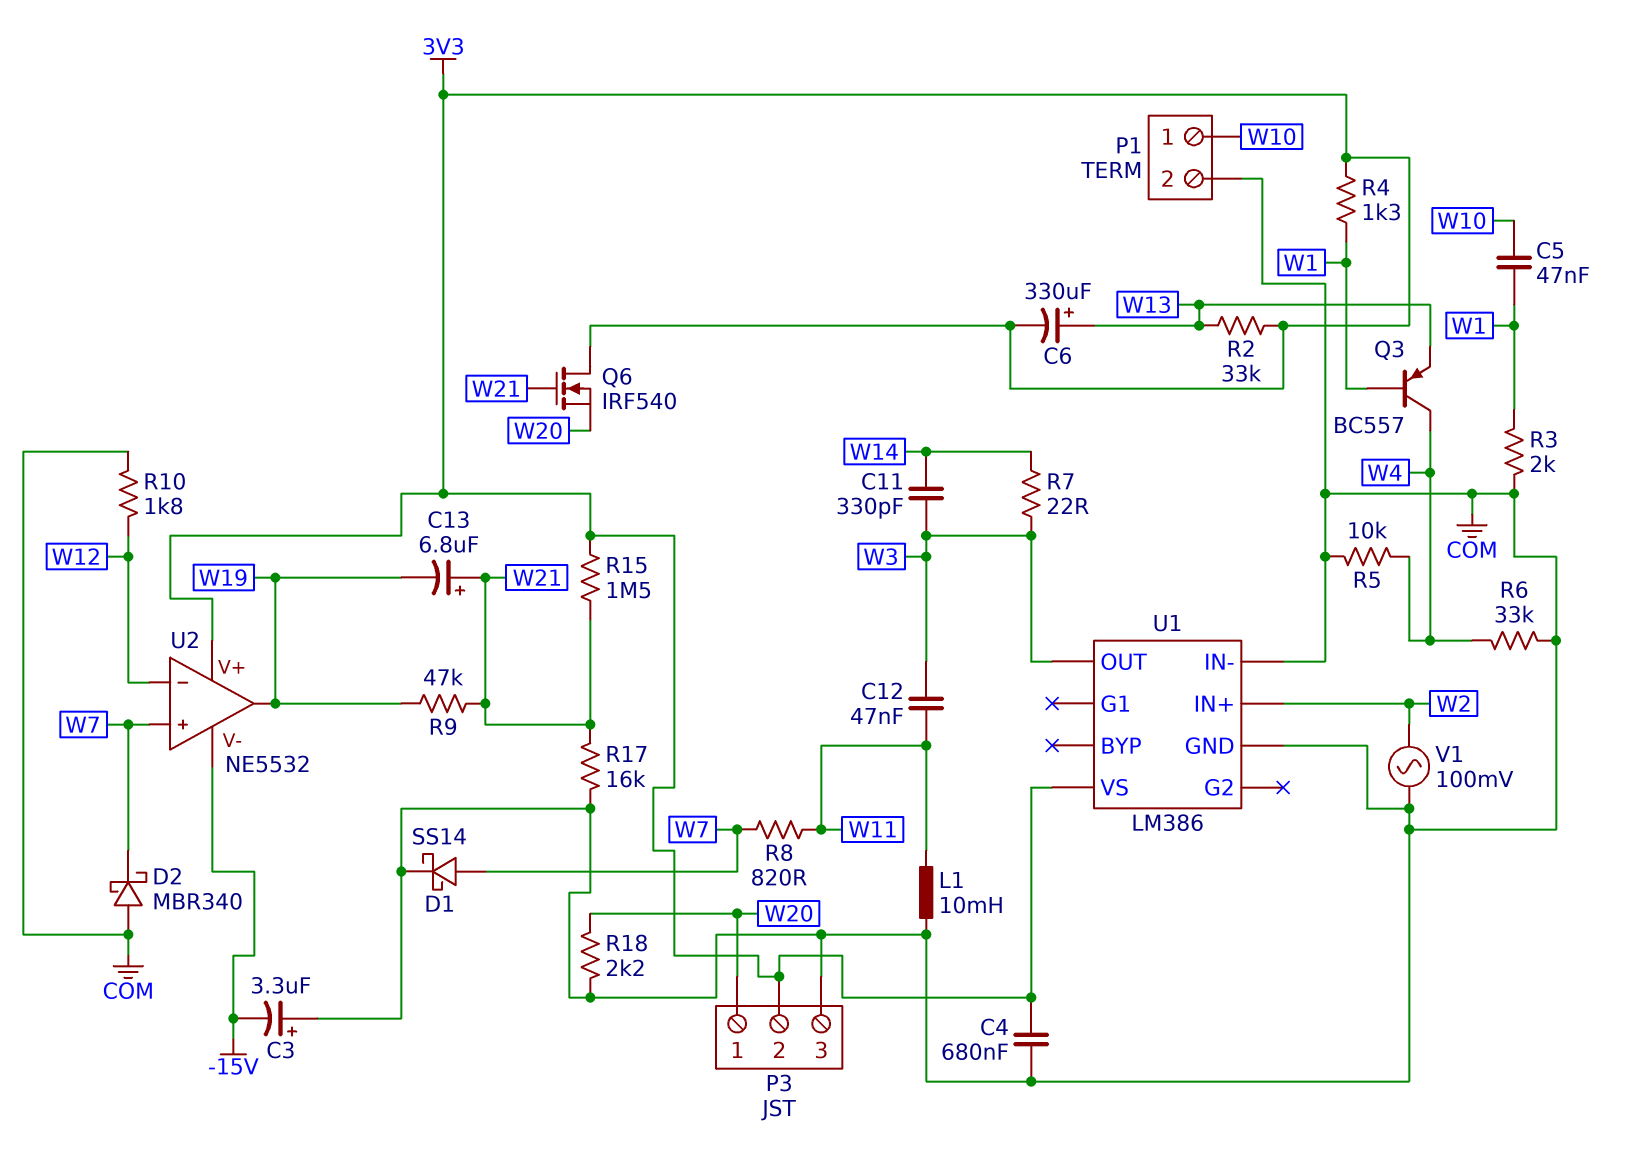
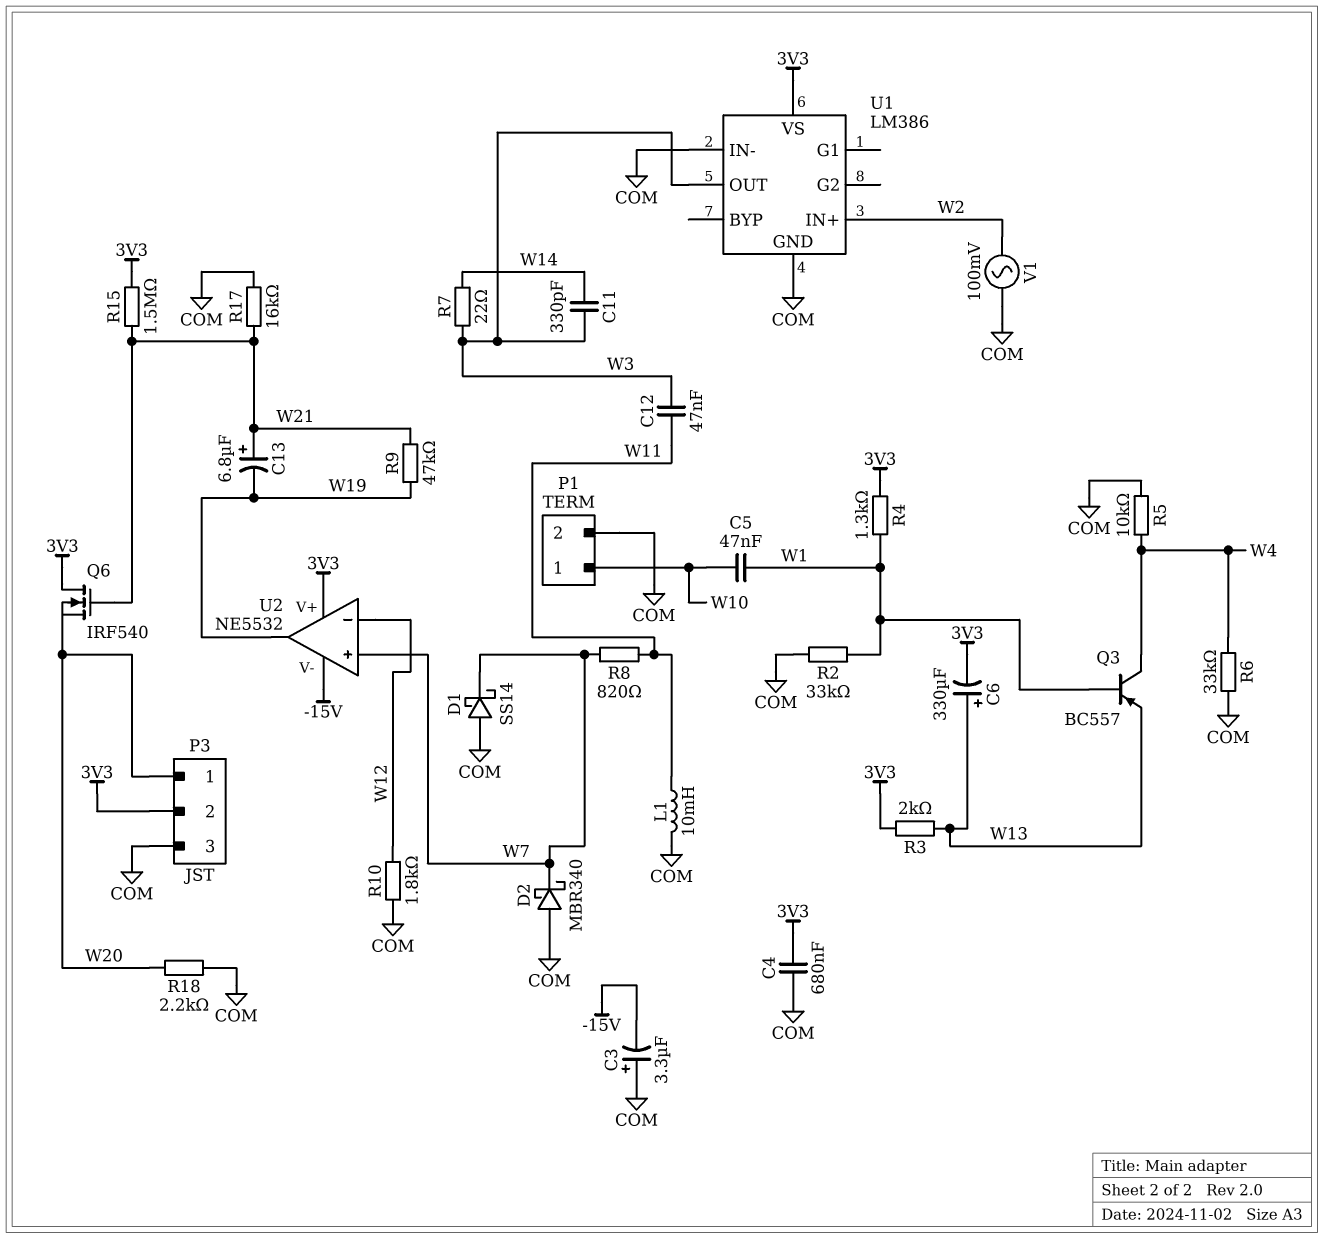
D1: schottky SS14 (A W7, K COM) -> schottky SS14 (A COM, K W7)
R2: 33k (3V3, W13) -> 33k (COM, W1)
R3: 2k (COM, W1) -> 2k (3V3, W13)

